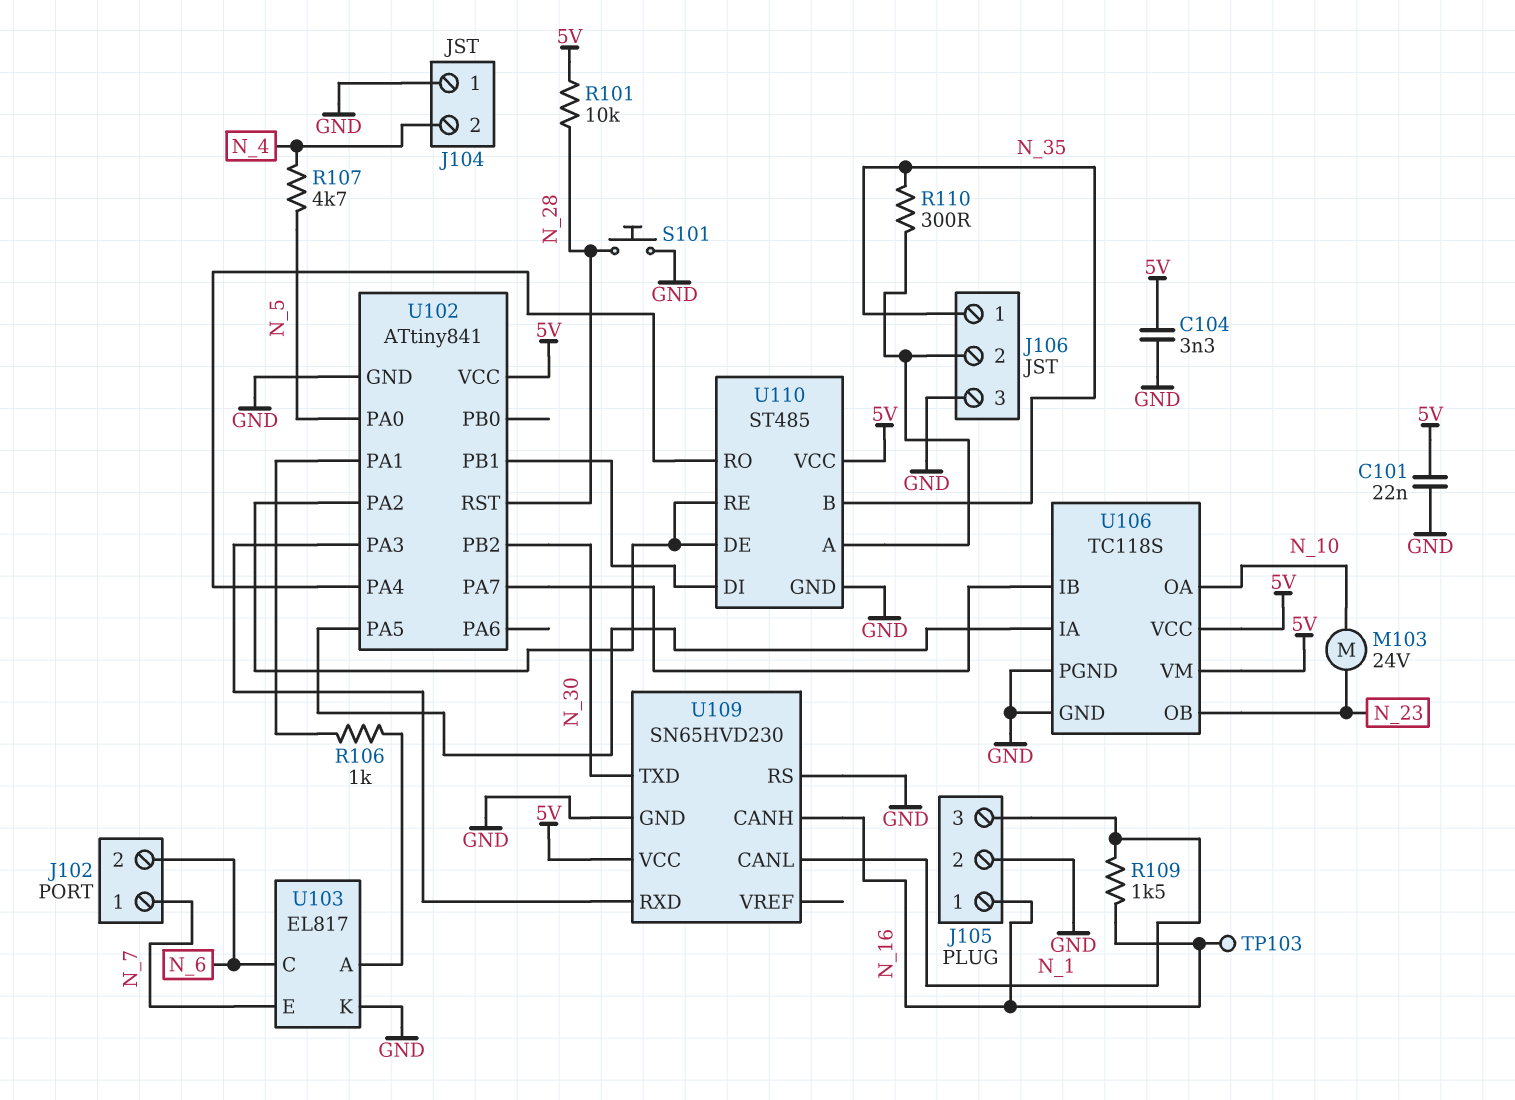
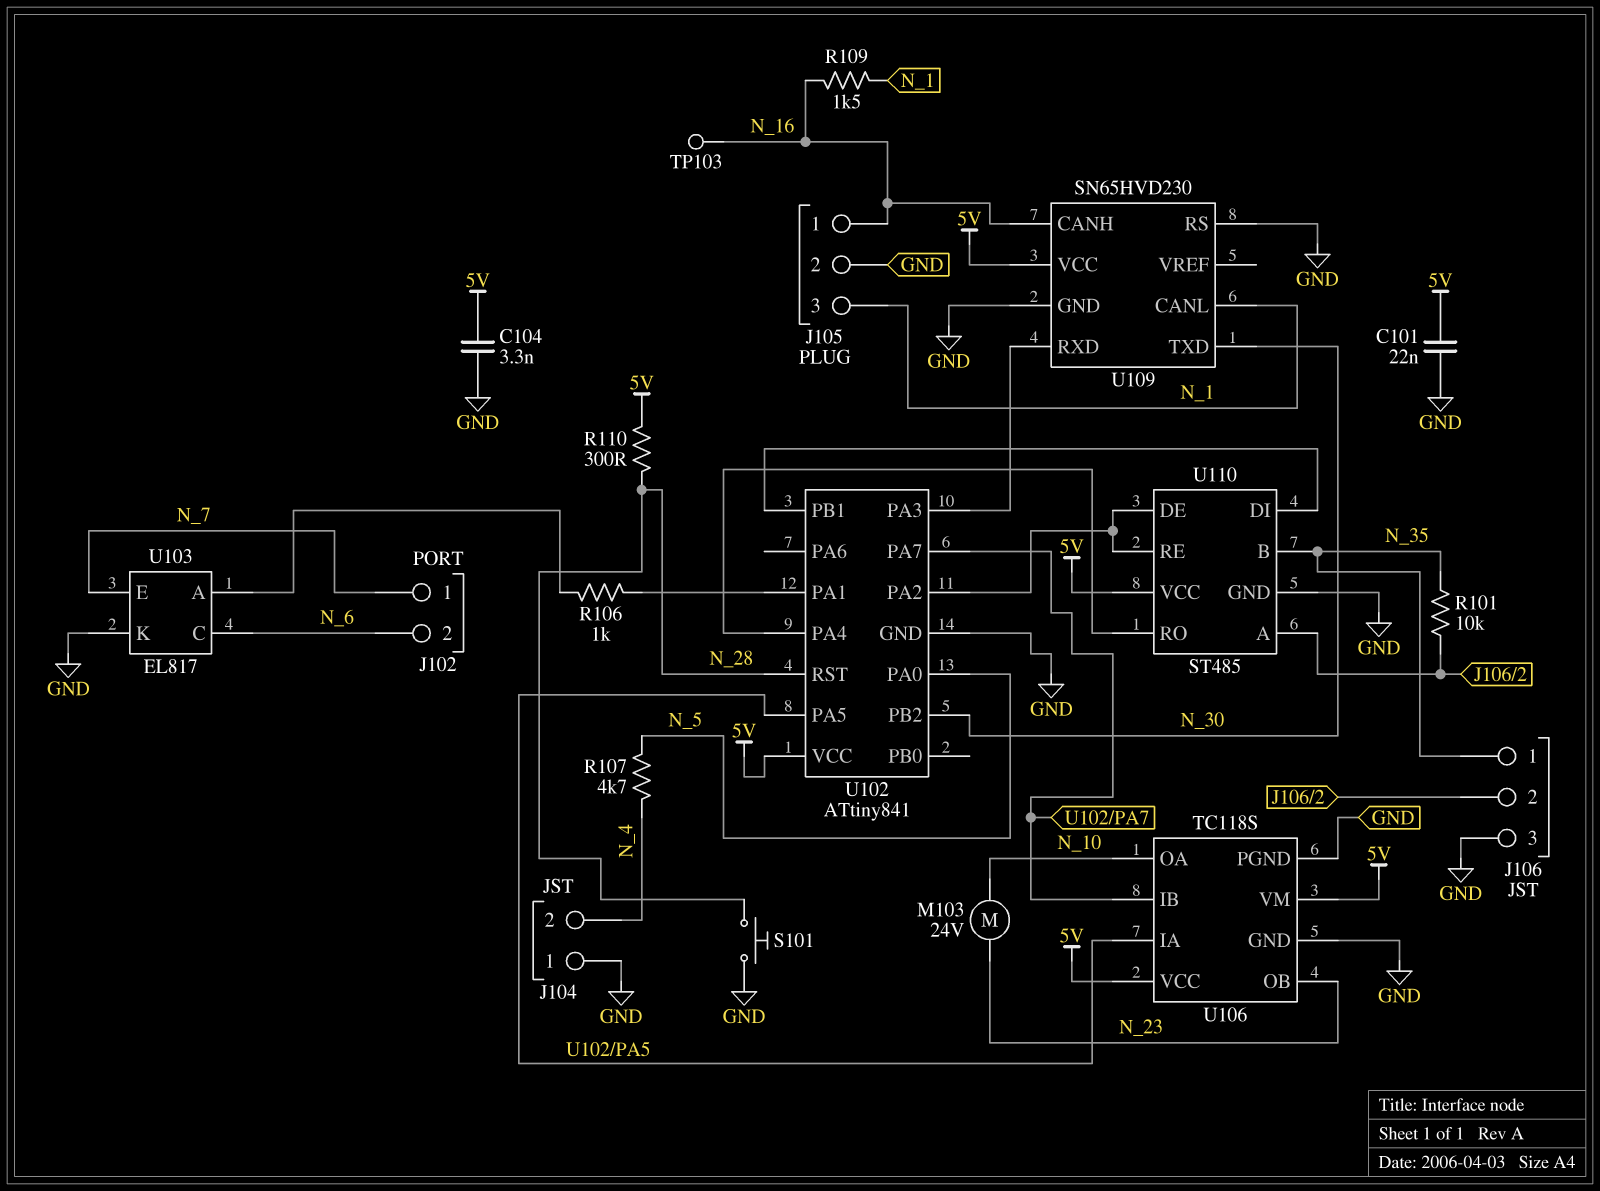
R101: 10k (5V, N_28) -> 10k (J106/2, N_35)
R110: 300 (J106/2, N_35) -> 300 (5V, N_28)

